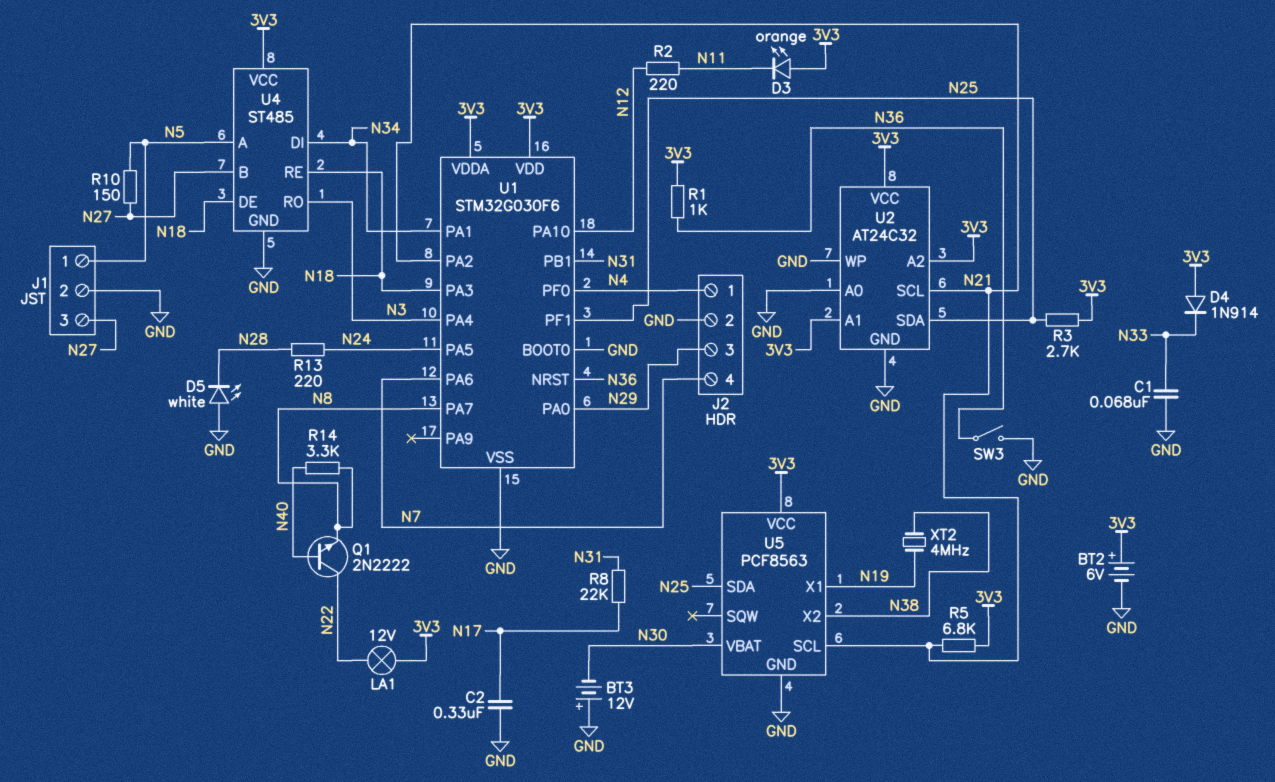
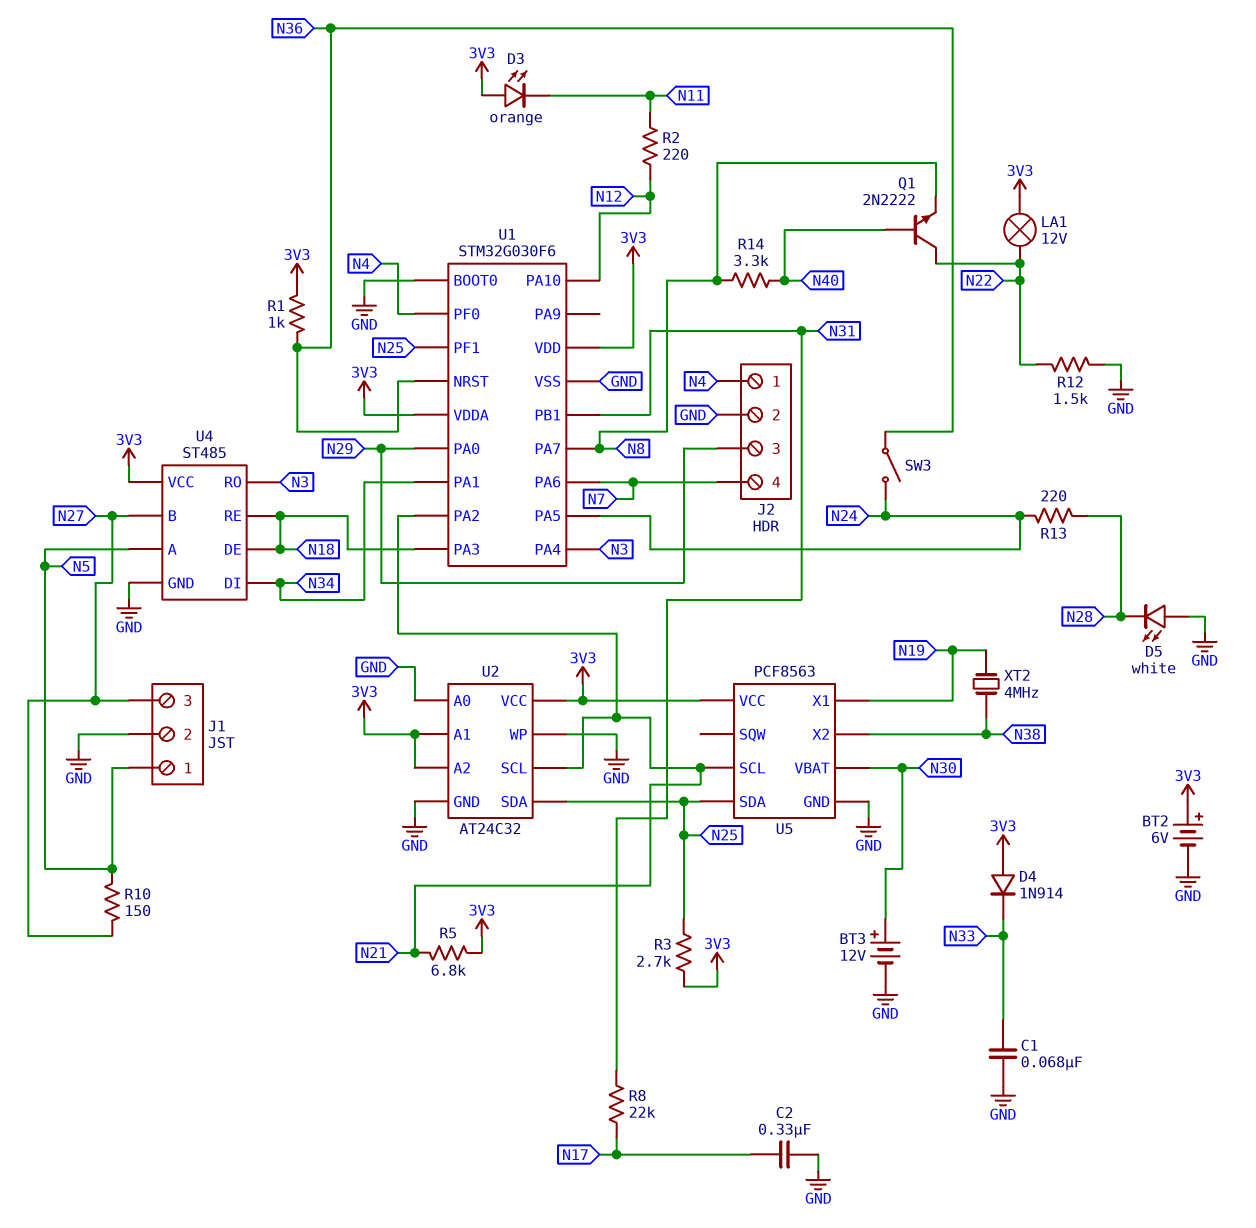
BT3: 12V (plus GND, minus N30) -> 12V (plus N30, minus GND)
R12: none -> 1.5k (GND, N22)
SW3: switch (GND, N36) -> switch (N24, N36)

